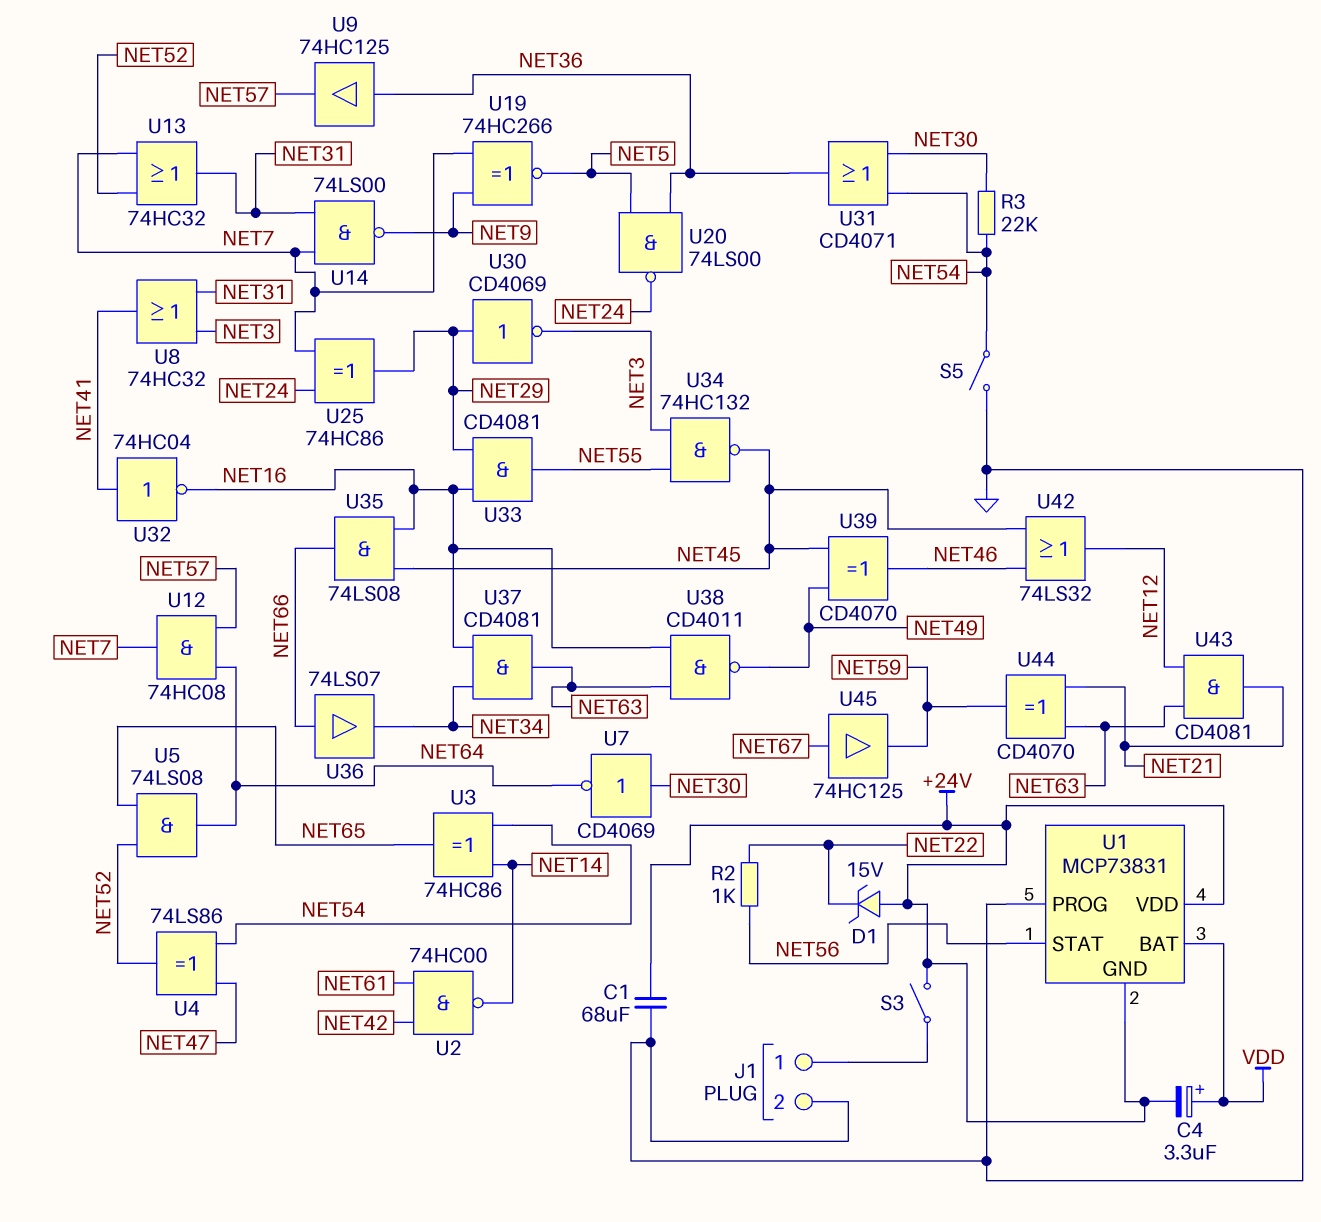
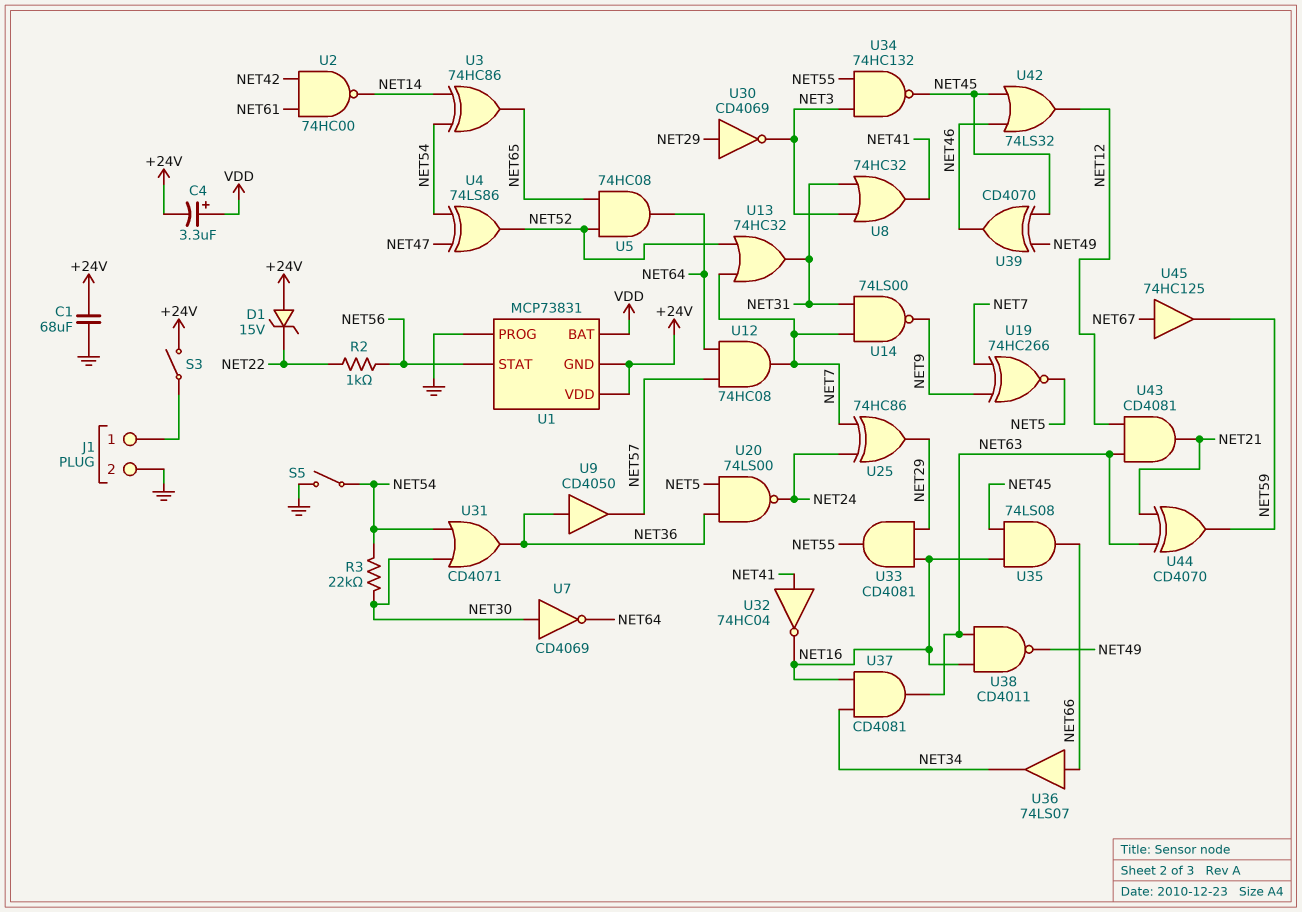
U5: AND 74LS08 (in NET52, in NET65, out NET64) -> AND 74HC08 (in NET52, in NET65, out NET64)
U9: buffer 74HC125 (in NET36, out NET57) -> buffer CD4050 (in NET36, out NET57)

